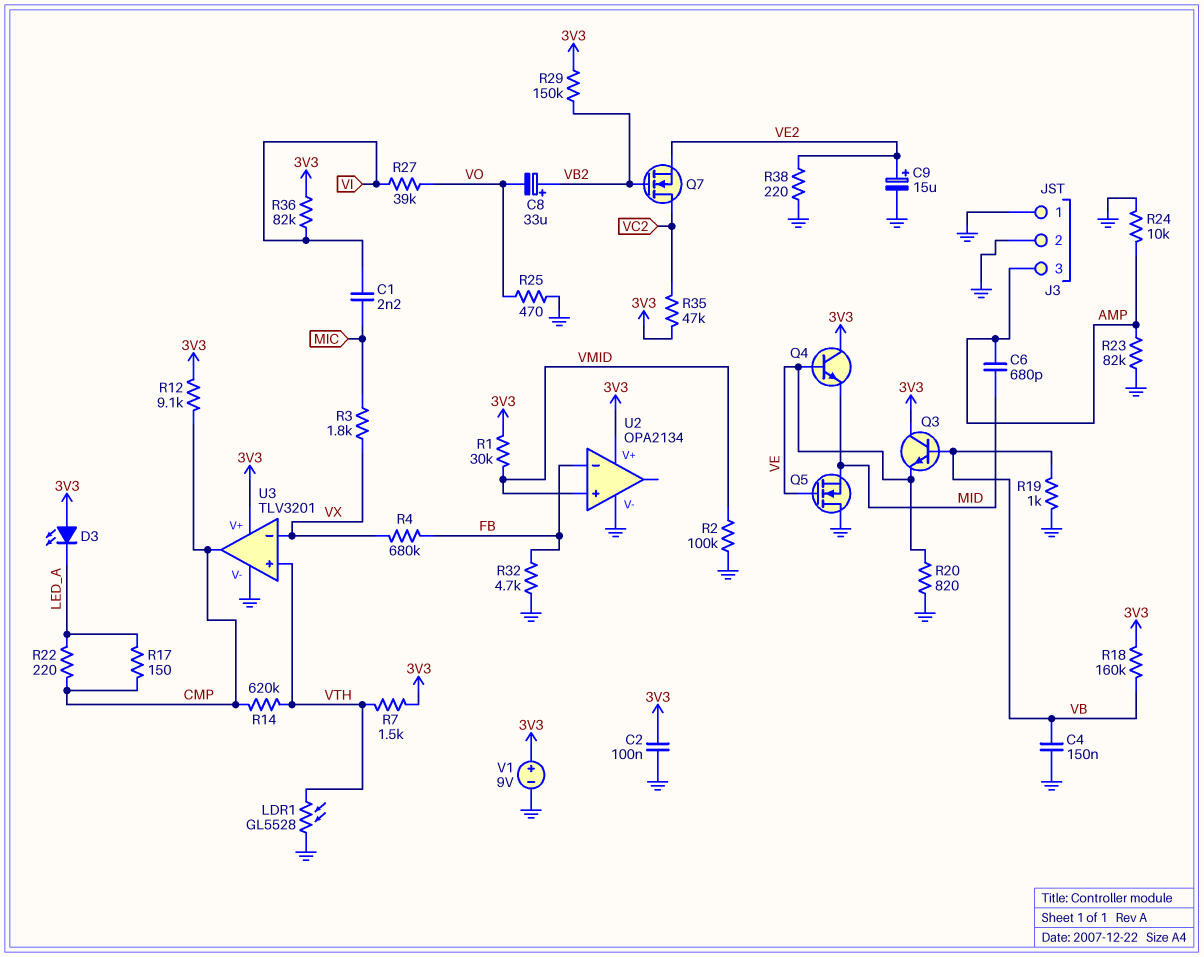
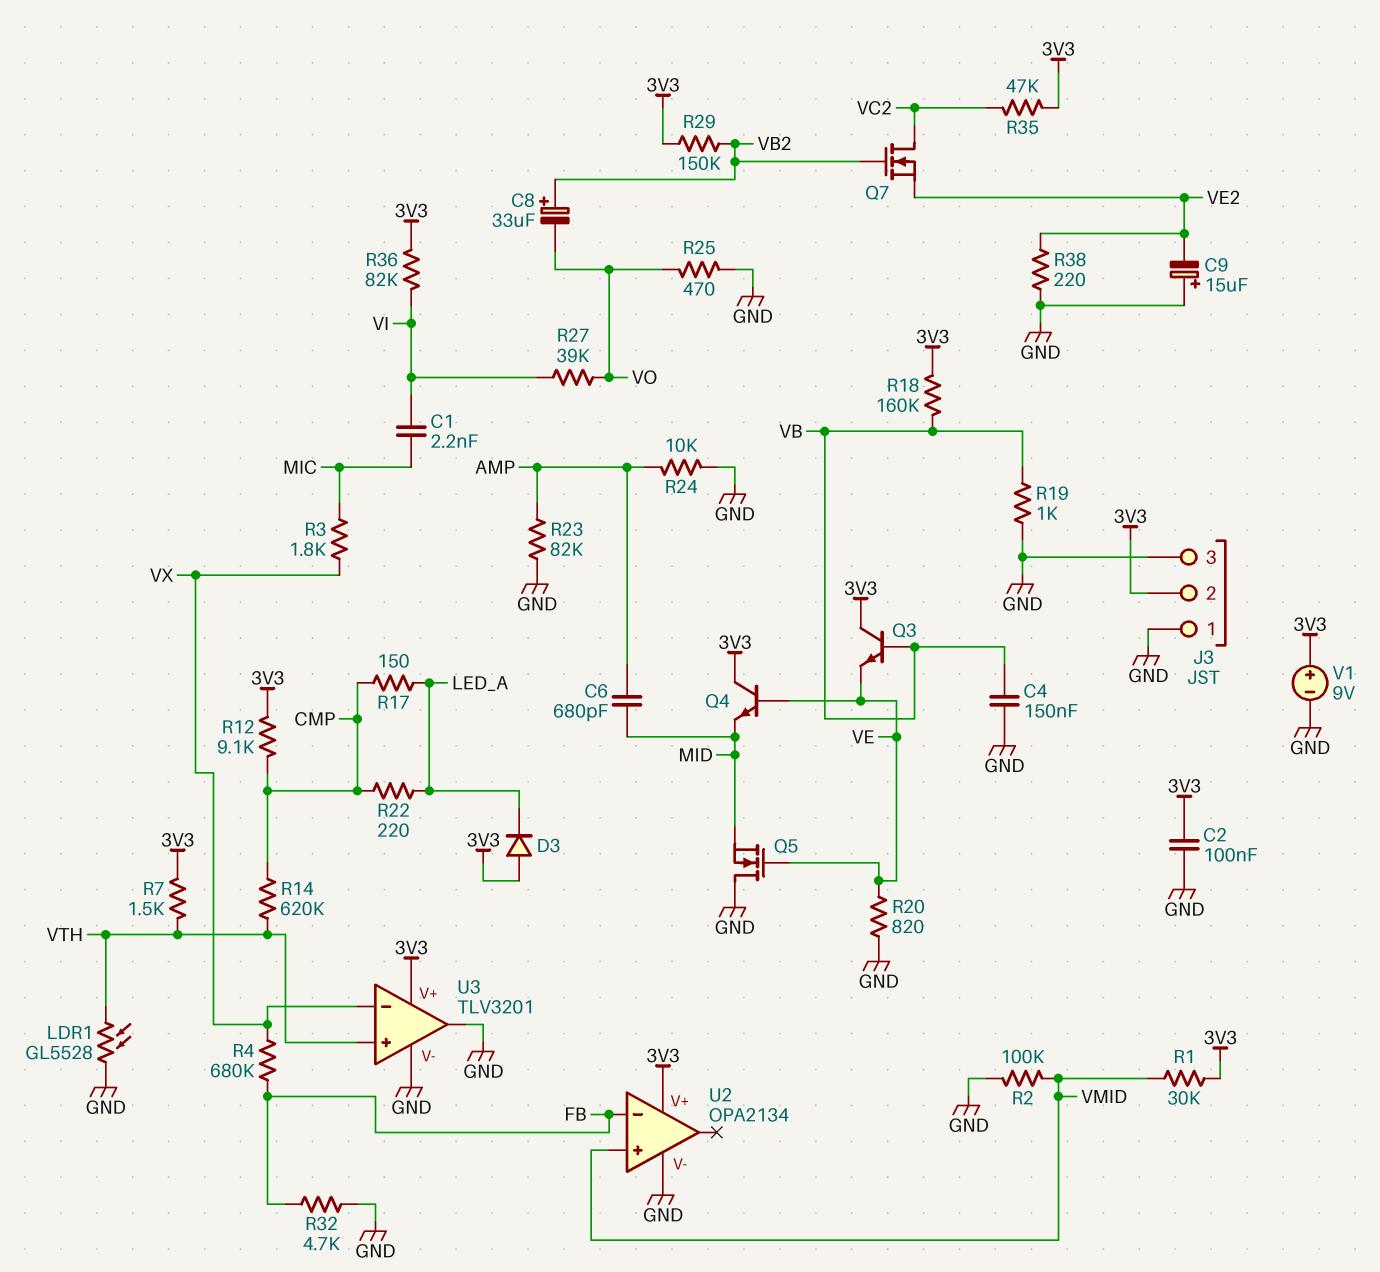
C9: 15uF (plus VE2, minus GND) -> 15uF (plus GND, minus VE2)
D3: LED (A 3V3, K LED_A) -> diode (A 3V3, K LED_A)
J3 pin 2: GND -> 3V3
J3 pin 3: AMP -> GND
U3 pin out: CMP -> GND

